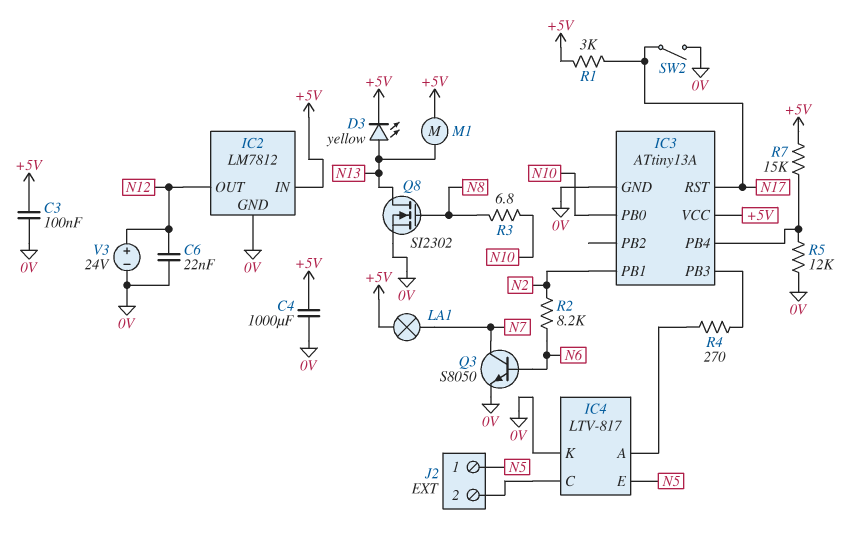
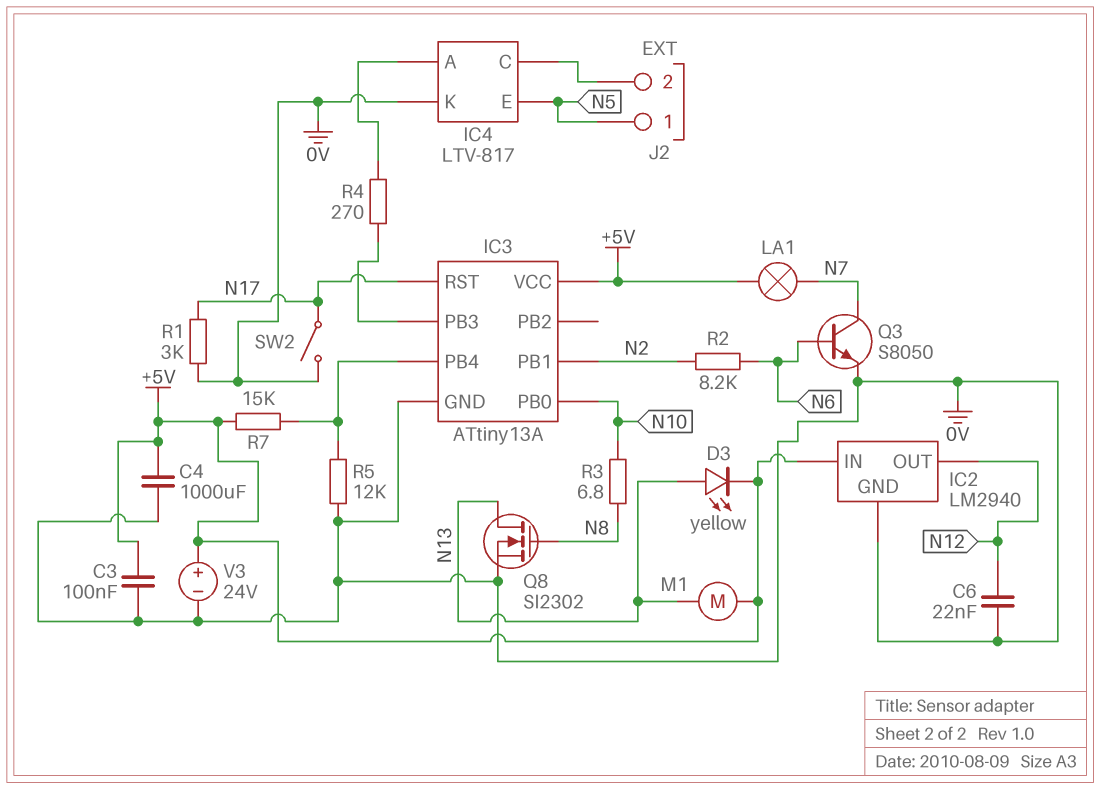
IC2: LM7812 -> LM2940
R1: 3k (+5V, N17) -> 3k (0V, N17)
V3: 24V (plus N12, minus 0V) -> 24V (plus +5V, minus 0V)

